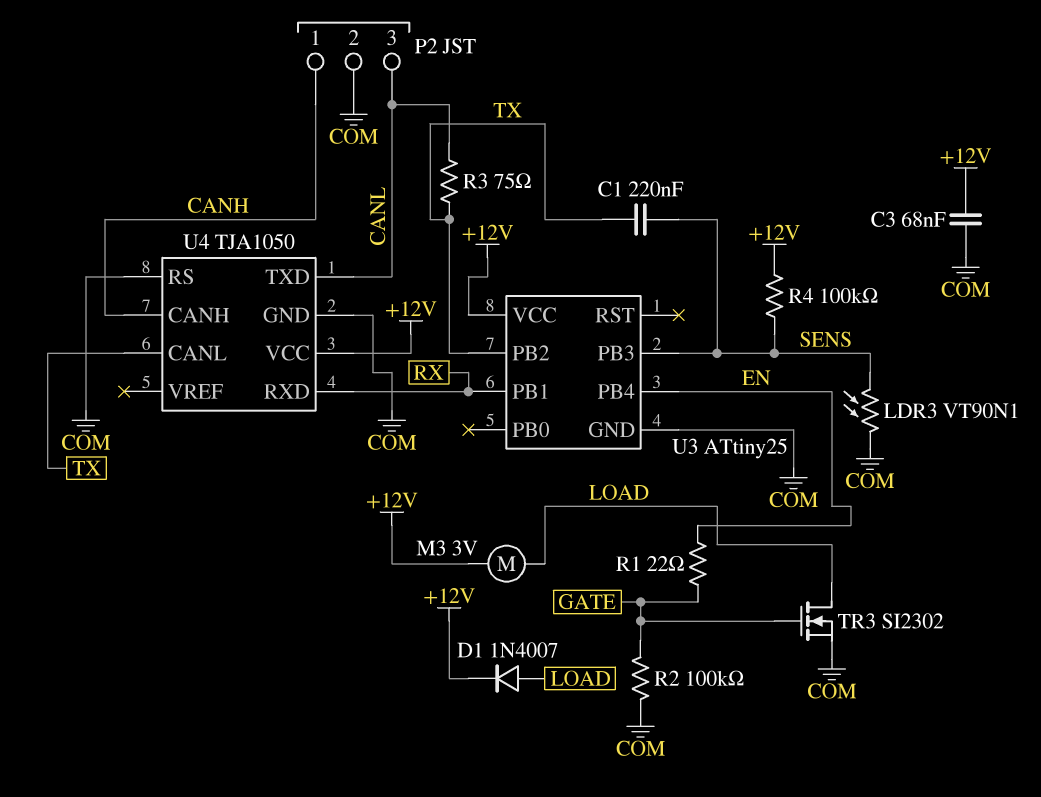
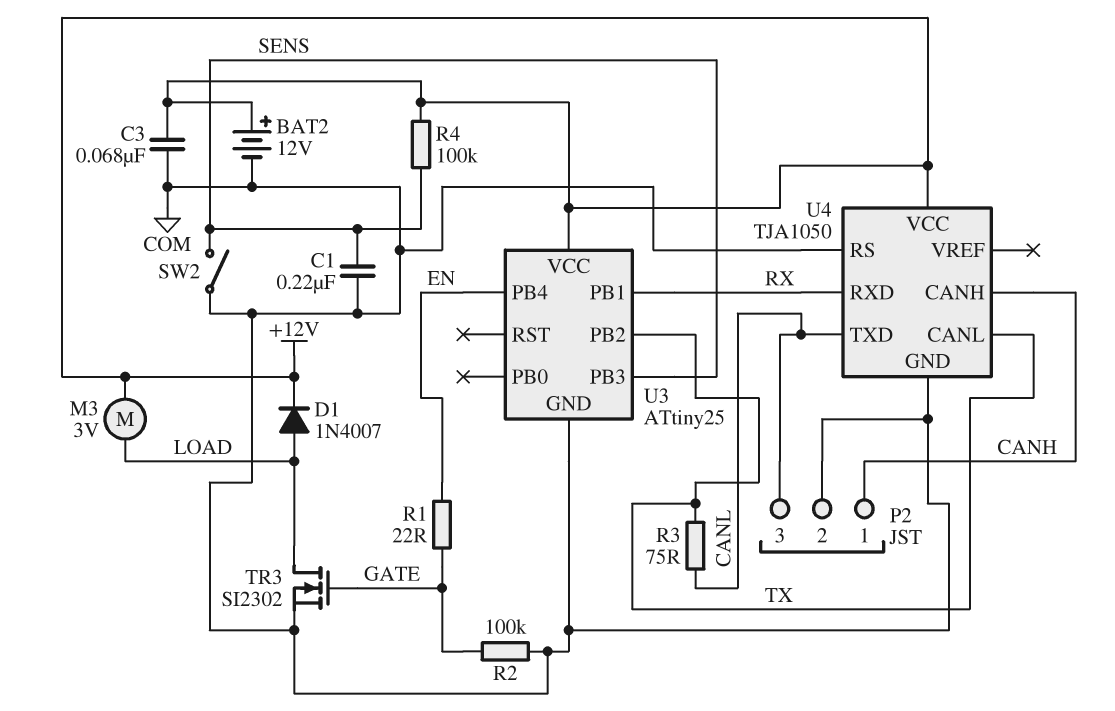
BAT2: none -> 12V (plus +12V, minus COM)
C1: 220nF (SENS, TX) -> 220nF (COM, SENS)
LDR3: VT90N1 (COM, SENS) -> none
SW2: none -> switch (COM, SENS)

